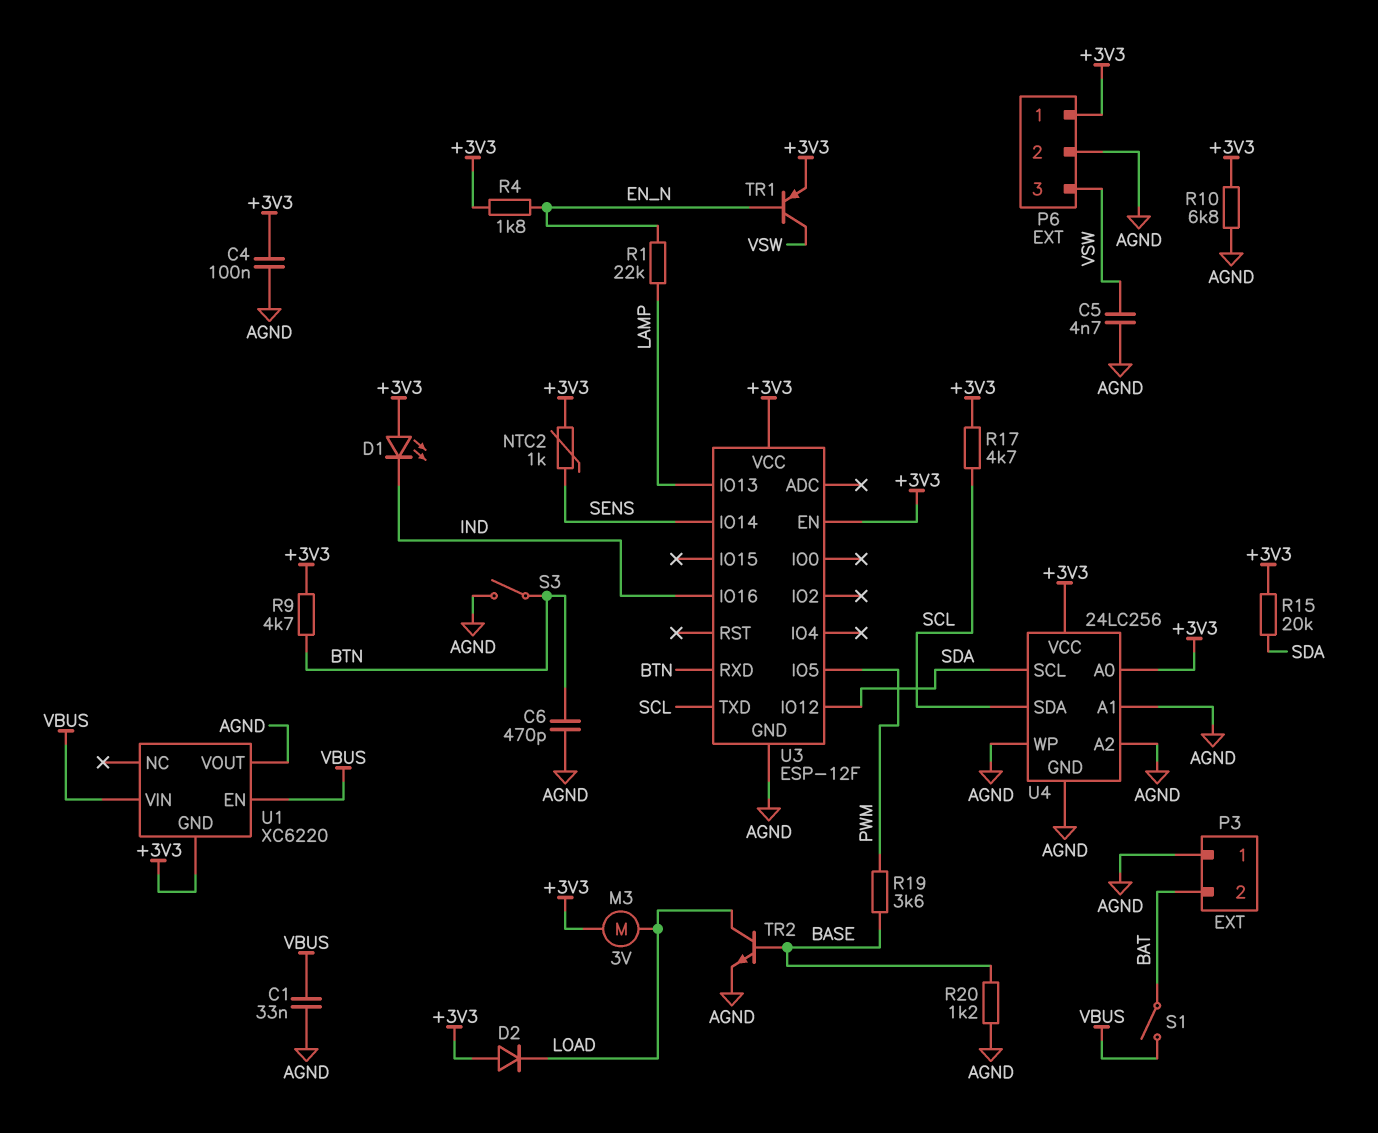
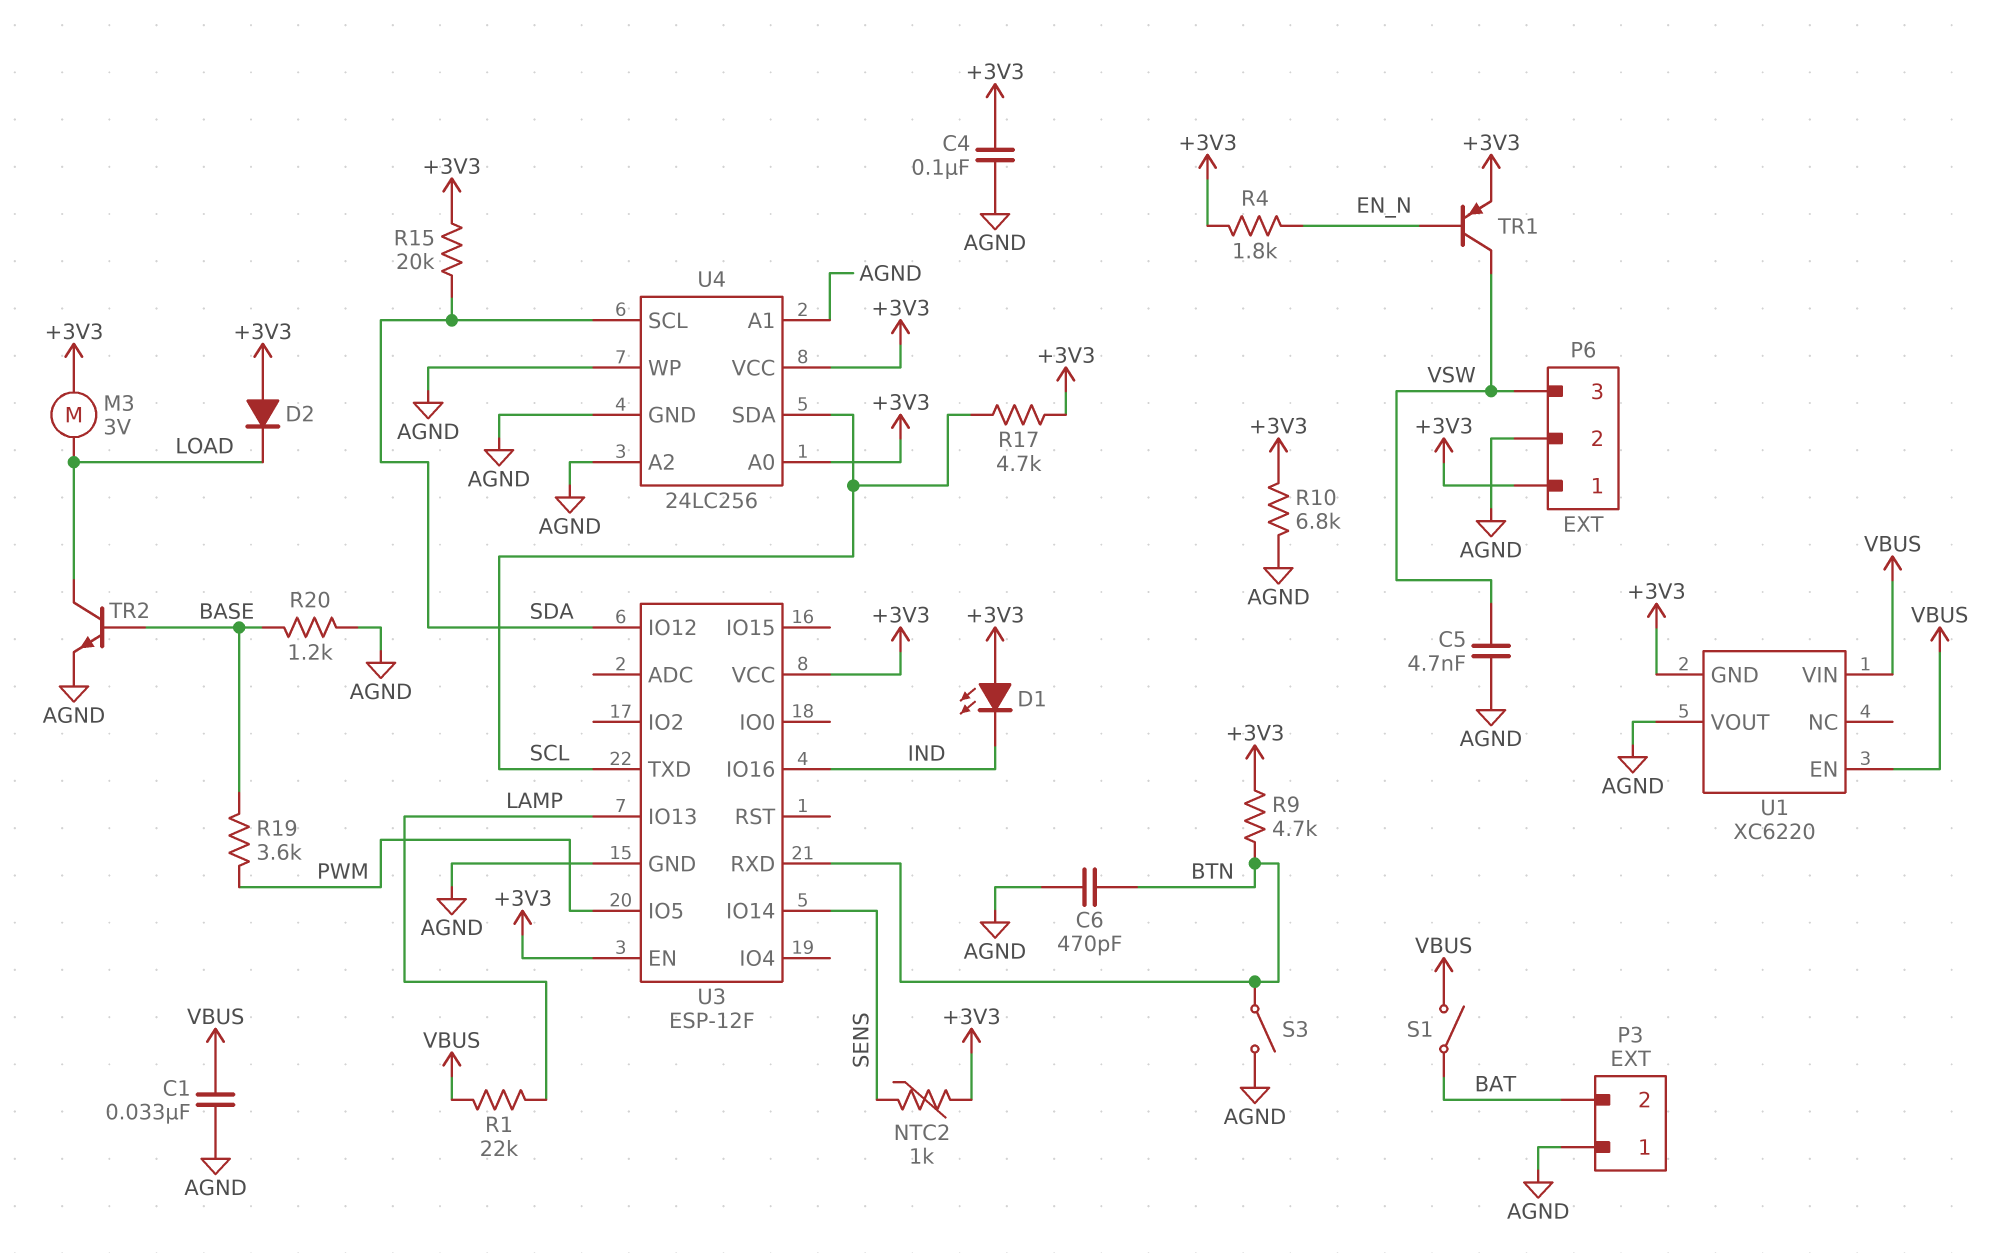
R1: 22k (EN_N, LAMP) -> 22k (LAMP, VBUS)

